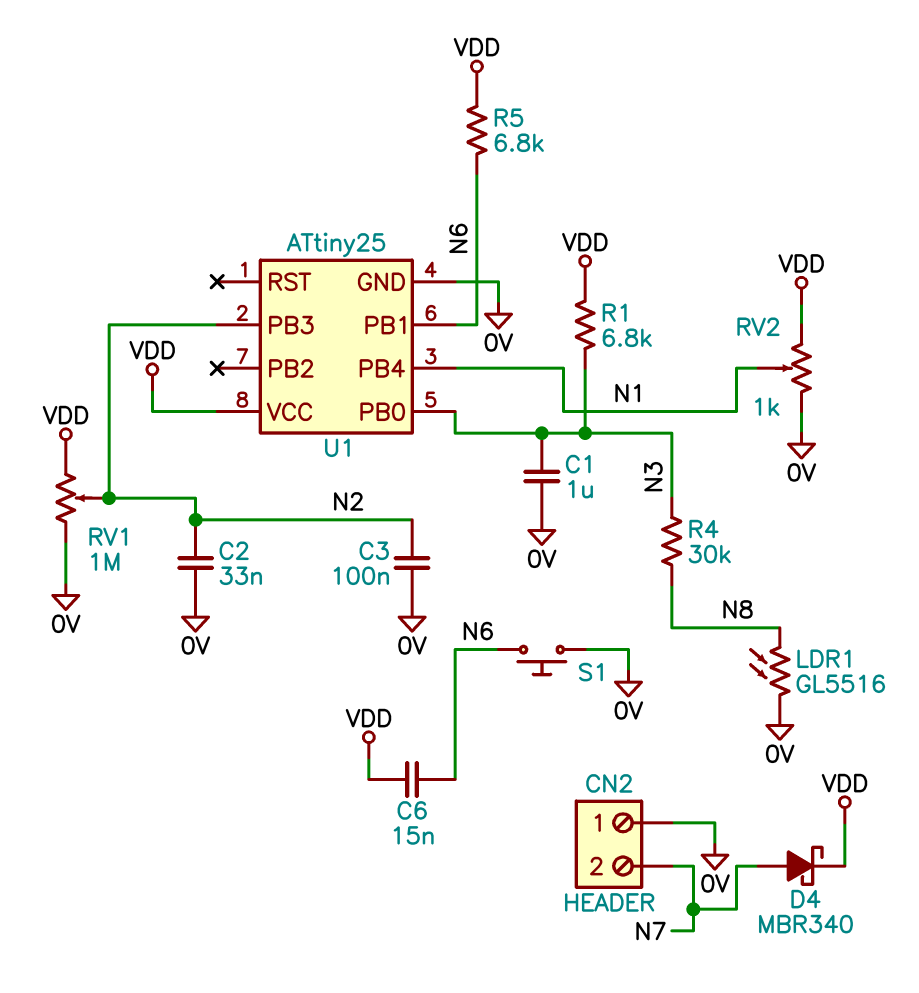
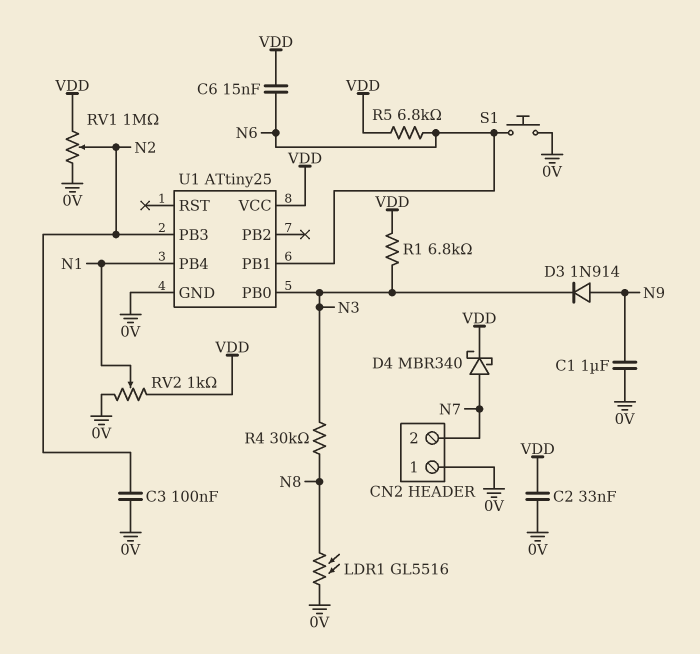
C1: 1uF (0V, N3) -> 1uF (0V, N9)
C2: 33nF (0V, N2) -> 33nF (0V, VDD)
D3: none -> diode 1N914 (A N9, K N3)

